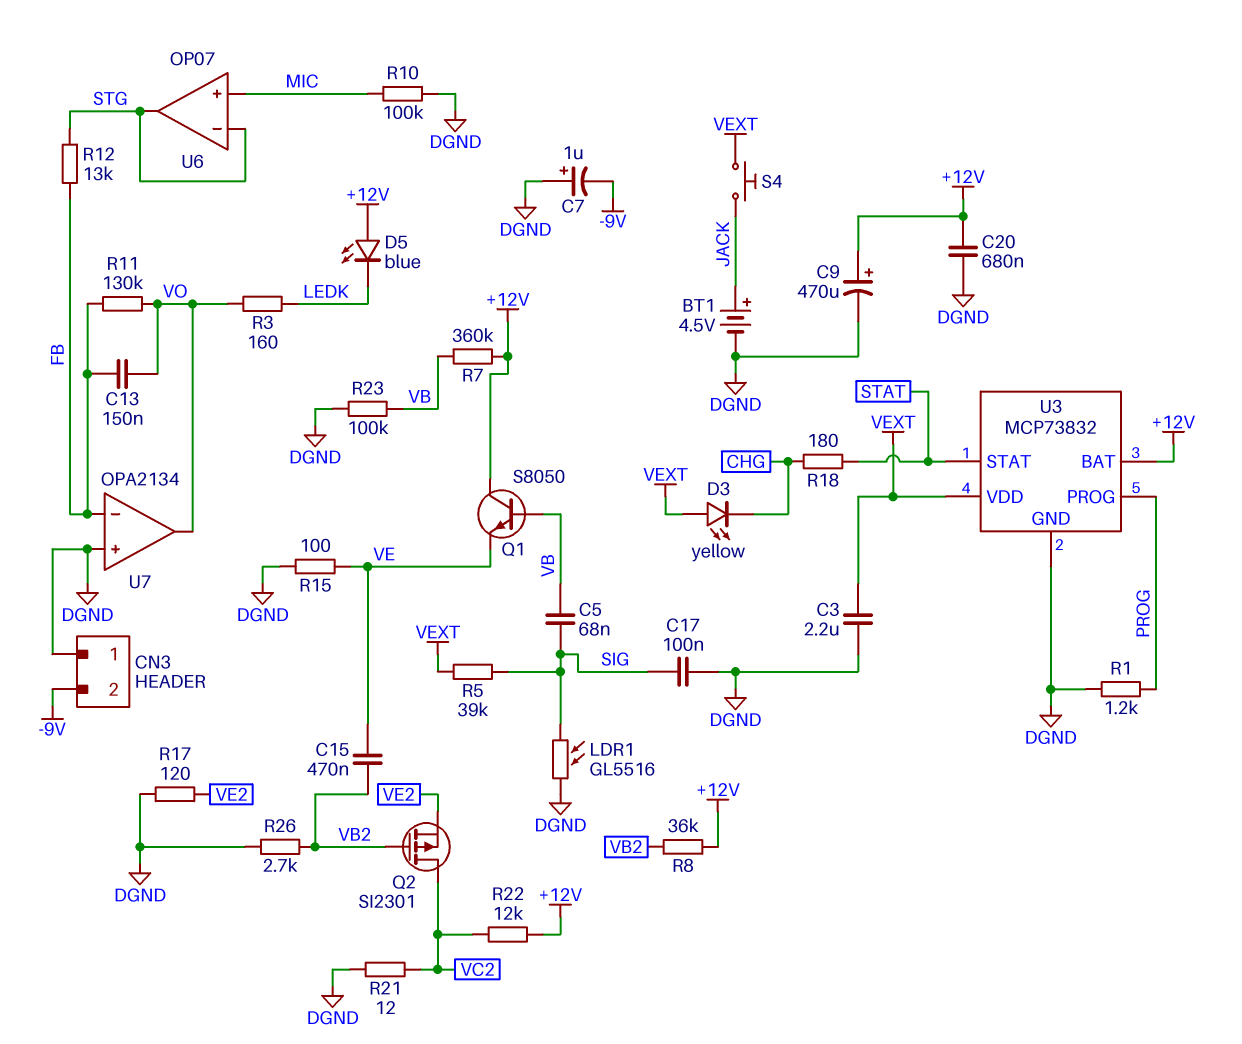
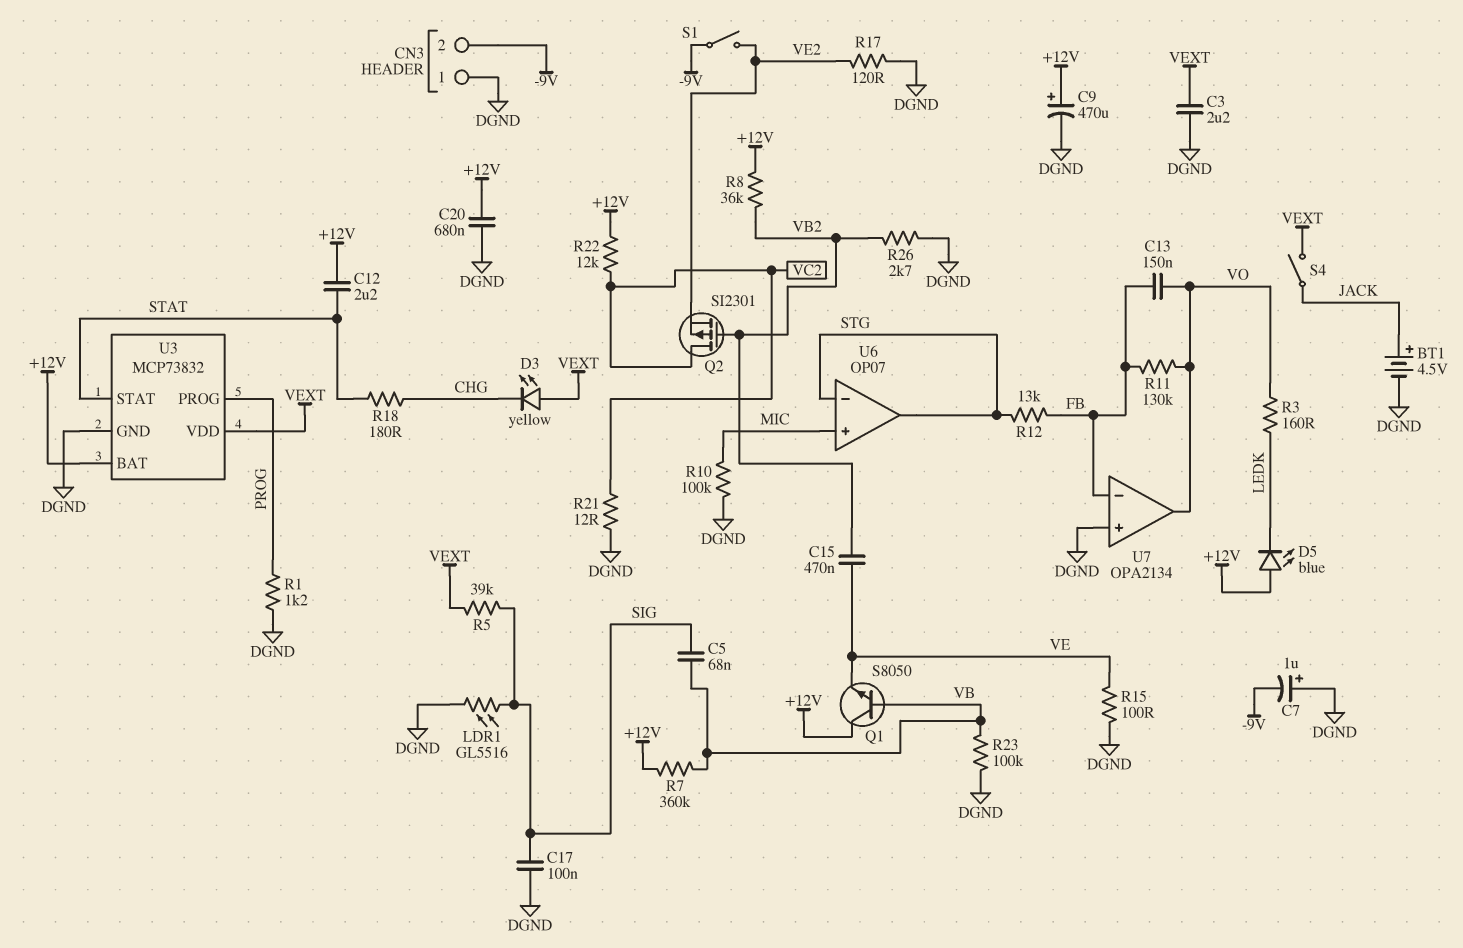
C12: none -> 2.2uF (+12V, STAT)
S1: none -> switch (-9V, VE2)
S4: button (JACK, VEXT) -> switch (JACK, VEXT)

